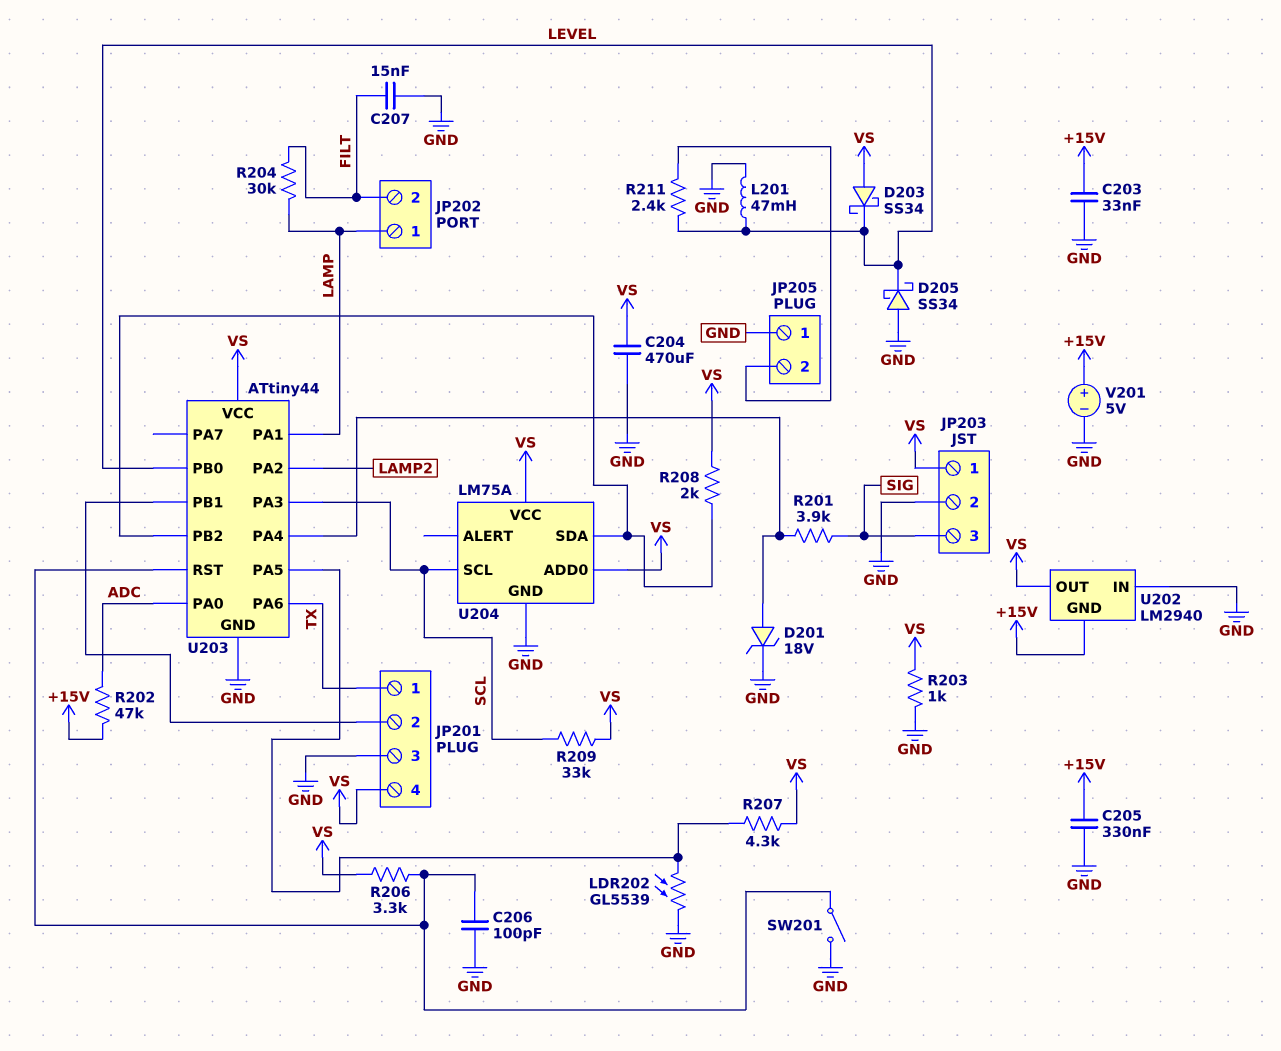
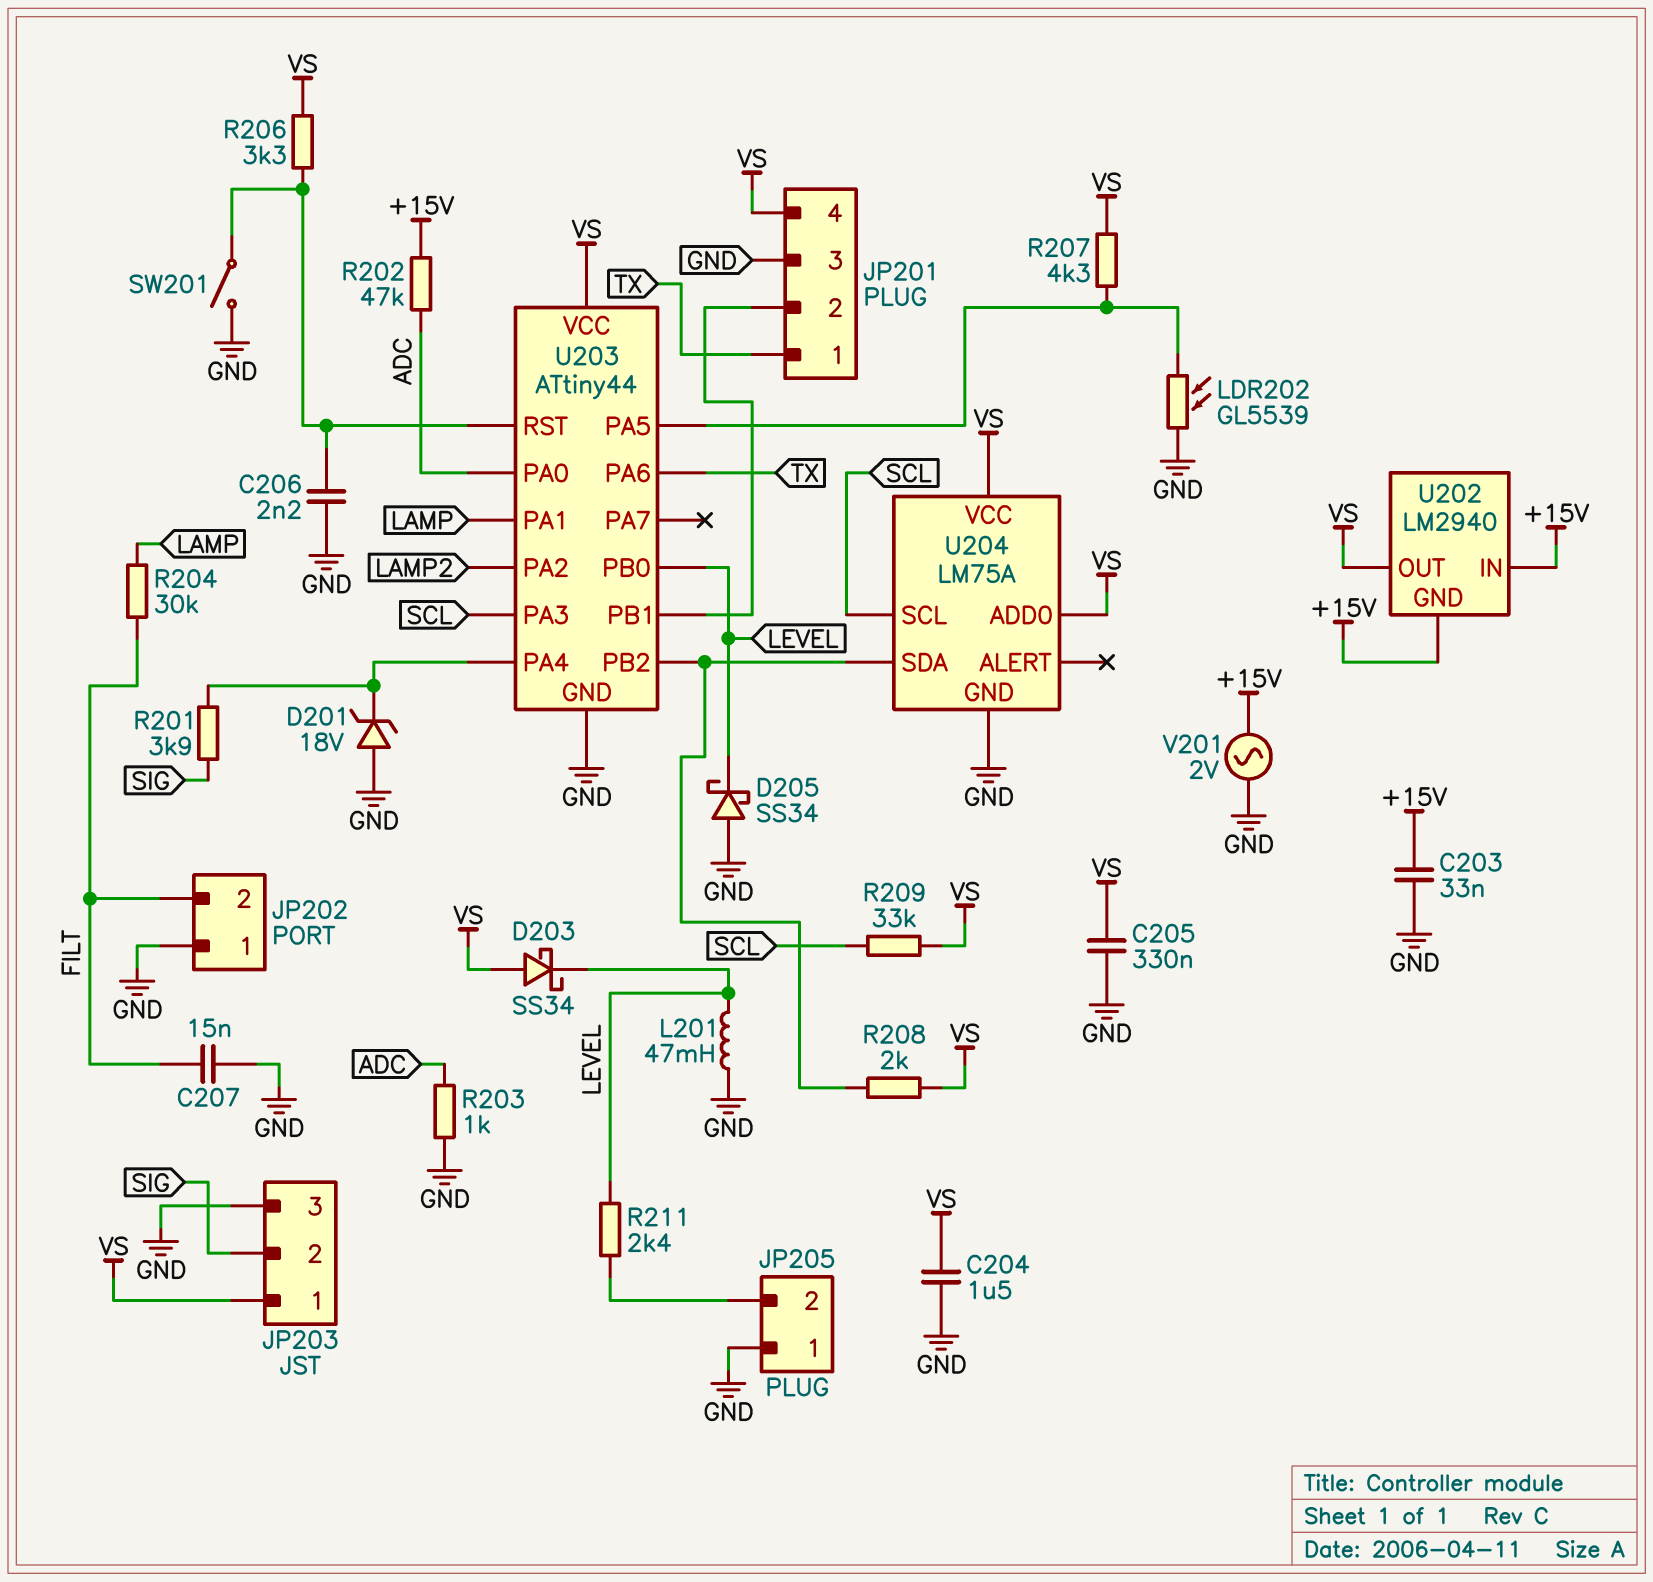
C204: 470uF (GND, VS) -> 1.5uF (GND, VS)
C205: 330nF (+15V, GND) -> 330nF (GND, VS)
C206: 100pF (GND, U203/RST) -> 2.2nF (GND, U203/RST)
D201: zener 18V (A U203/PA4, K GND) -> zener 18V (A GND, K U203/PA4)
JP202 pin 1: LAMP -> GND
JP203 pin 2: GND -> SIG
JP203 pin 3: SIG -> GND
R203: 1k (GND, VS) -> 1k (ADC, GND)
U202 pin IN: GND -> +15V
V201: 5V (plus +15V, minus GND) -> AC 2V (+15V, GND)

